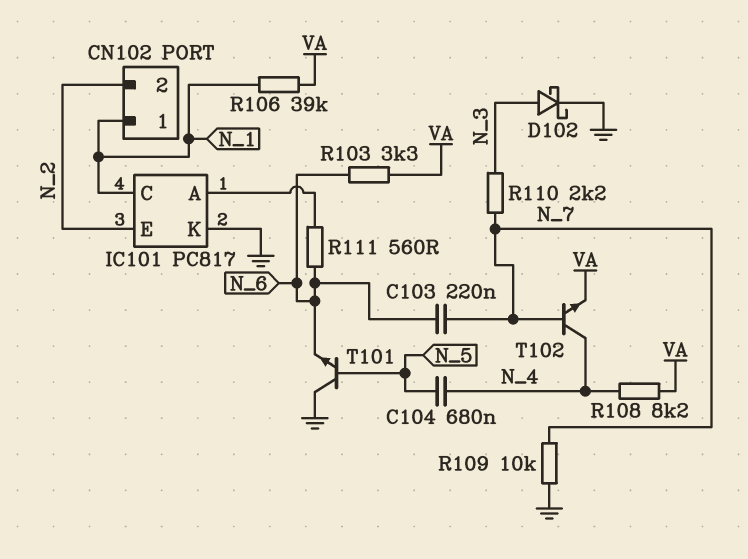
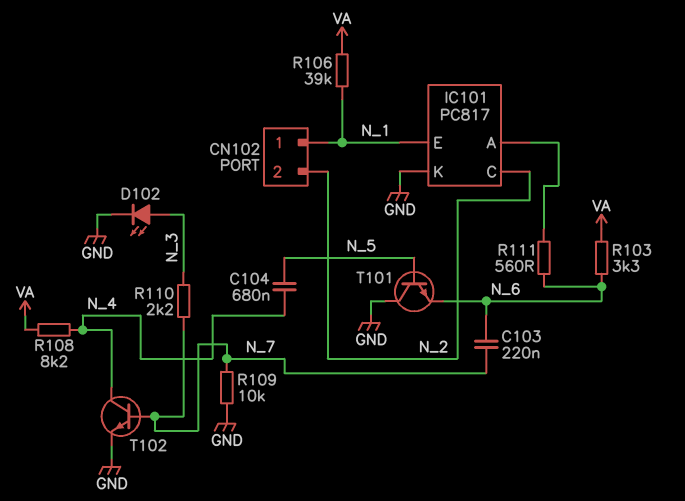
D102: schottky (A N_3, K GND) -> LED (A N_3, K GND)
IC101 pin C: N_1 -> N_2
IC101 pin E: N_2 -> N_1
T102: NPN (B N_7, C N_4, E VA) -> NPN (B N_7, C N_4, E GND)

